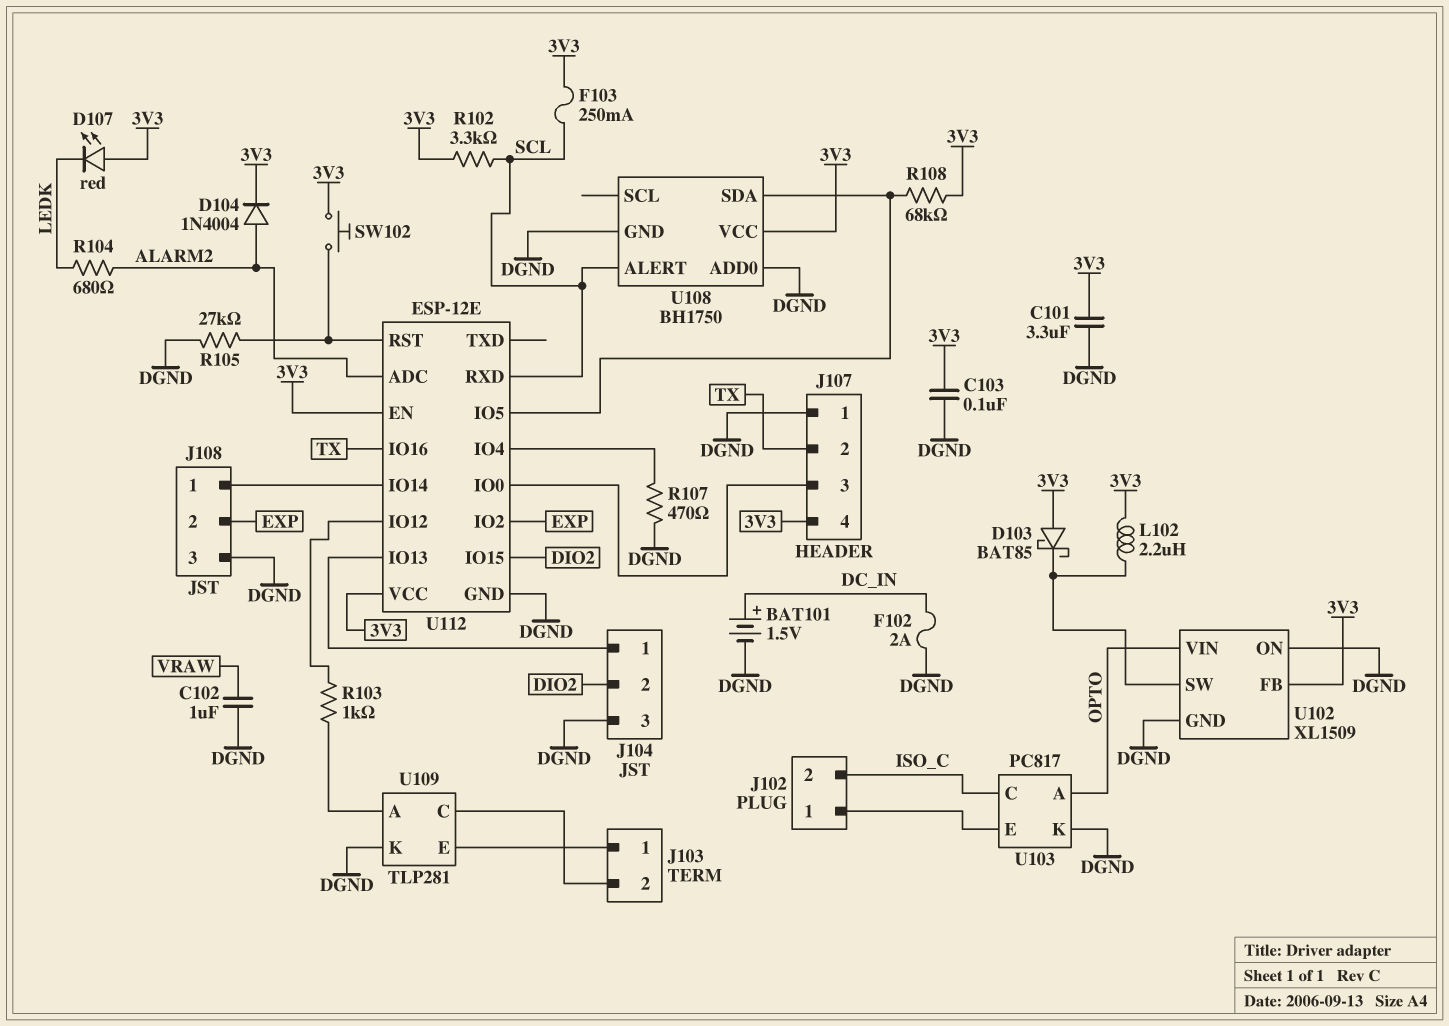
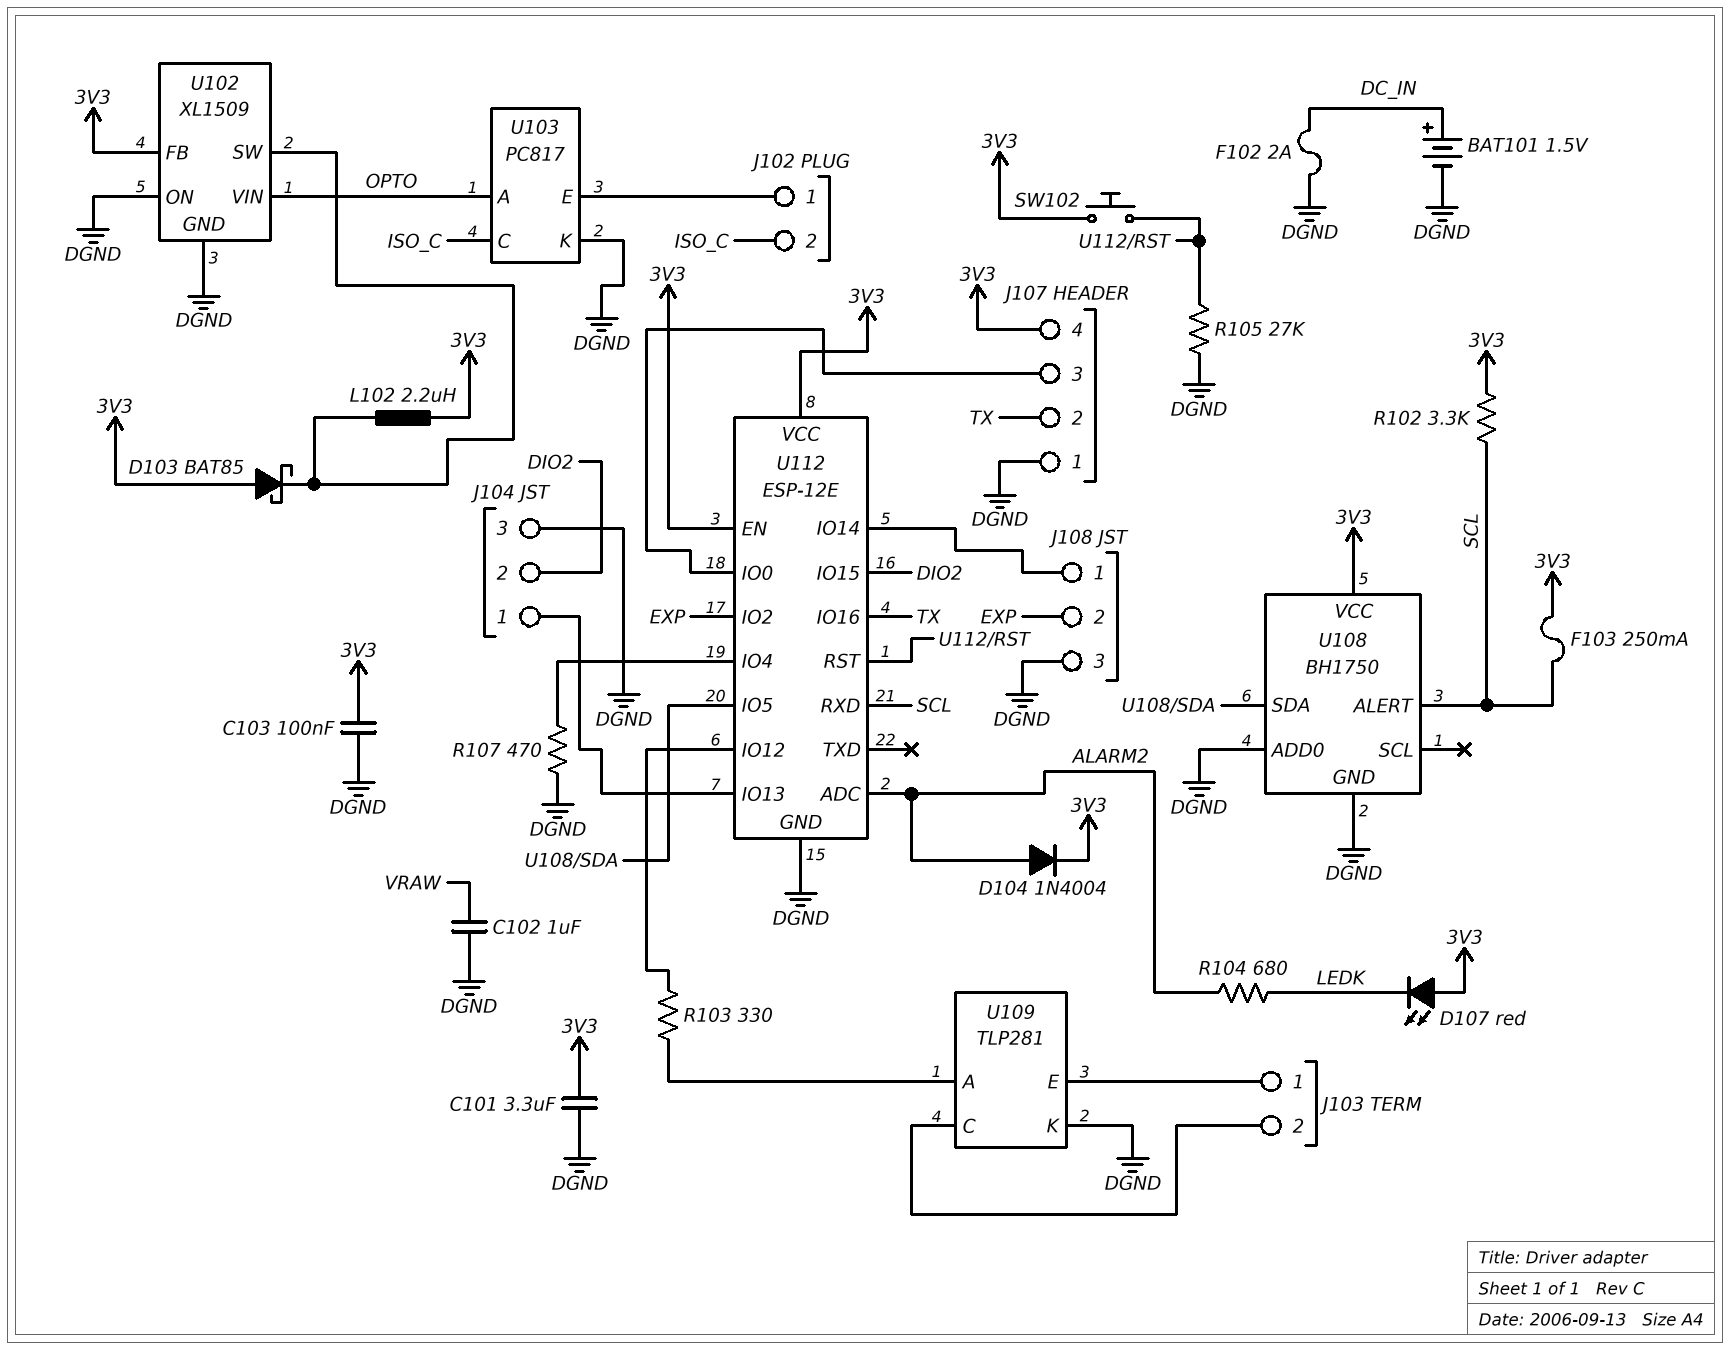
R103: 1k (U109/A, U112/IO12) -> 330 (U109/A, U112/IO12)
R108: 68k (3V3, U108/SDA) -> none

